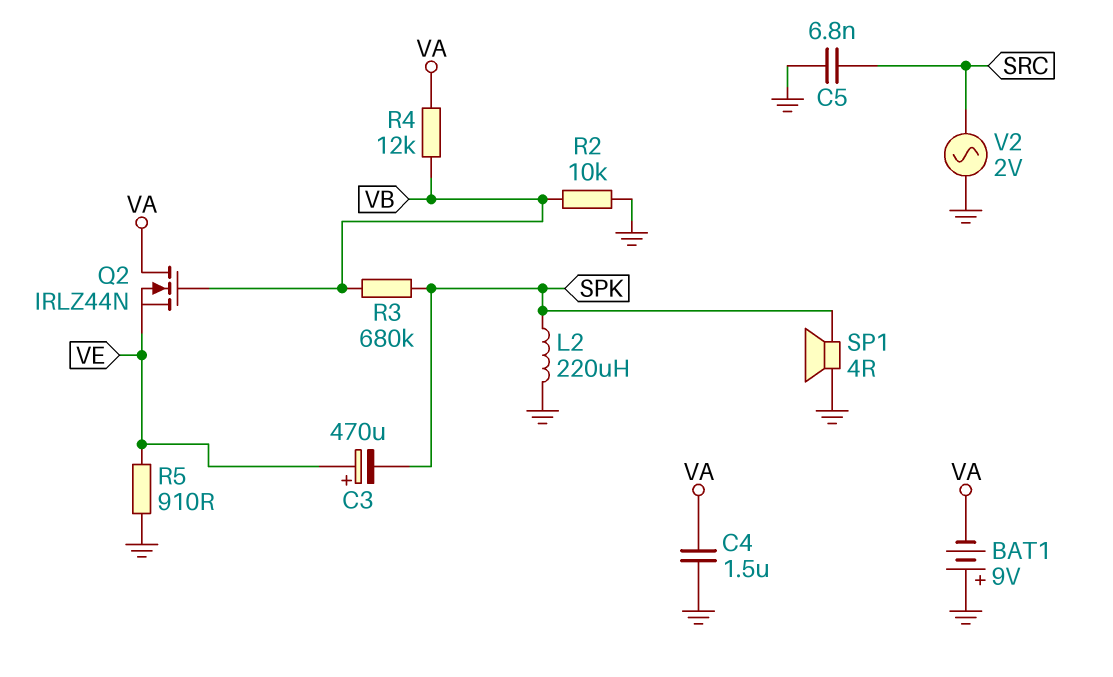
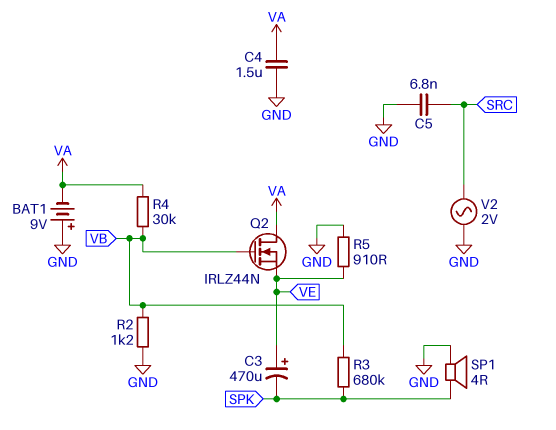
L2: 220uH (GND, SPK) -> none
R2: 10k (GND, VB) -> 1.2k (GND, VB)
R4: 12k (VA, VB) -> 30k (VA, VB)

